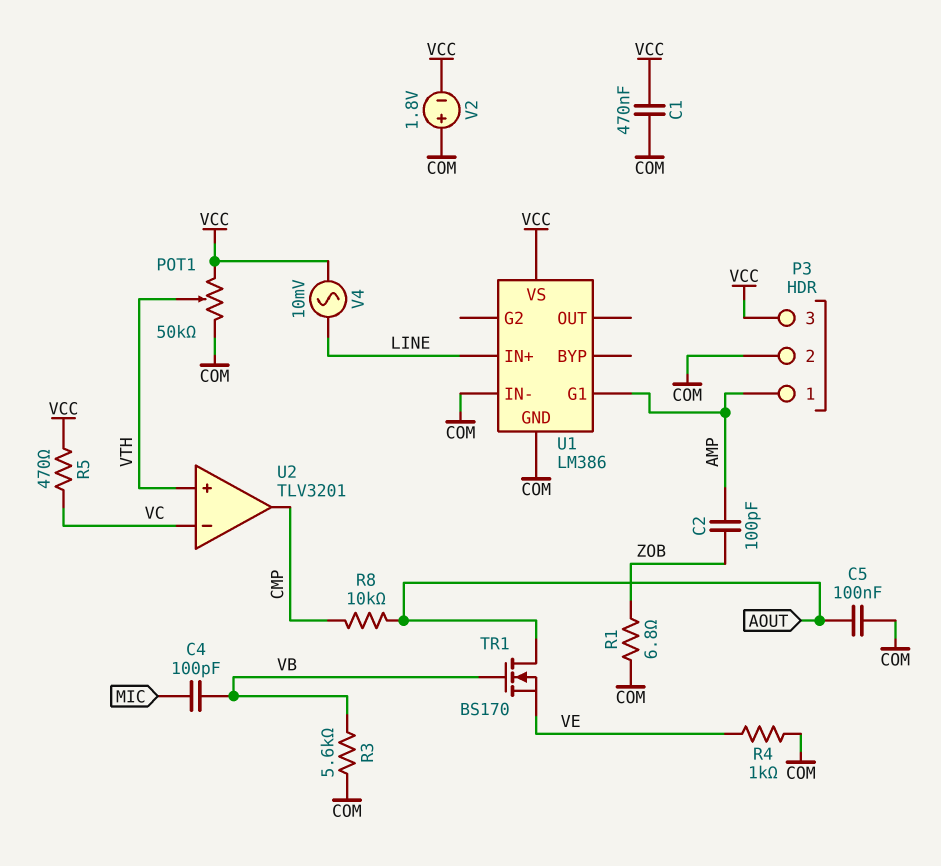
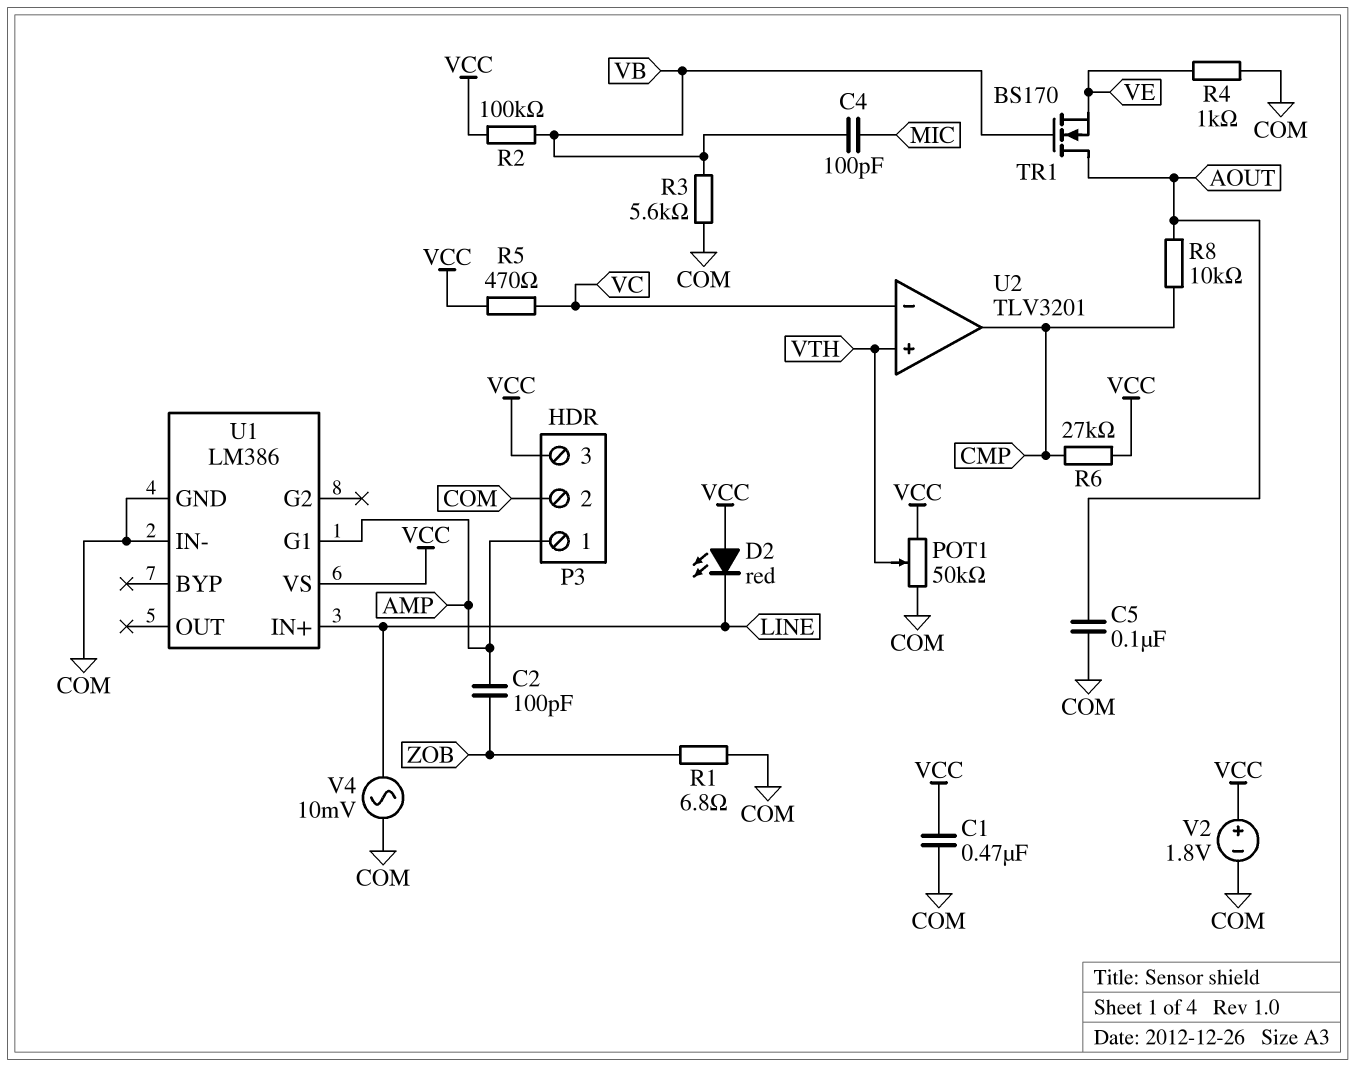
D2: none -> LED red (A VCC, K LINE)
R2: none -> 100k (VB, VCC)
R6: none -> 27k (CMP, VCC)
V2: 1.8V (plus COM, minus VCC) -> 1.8V (plus VCC, minus COM)
V4: AC 10mV (LINE, VCC) -> AC 10mV (COM, LINE)

